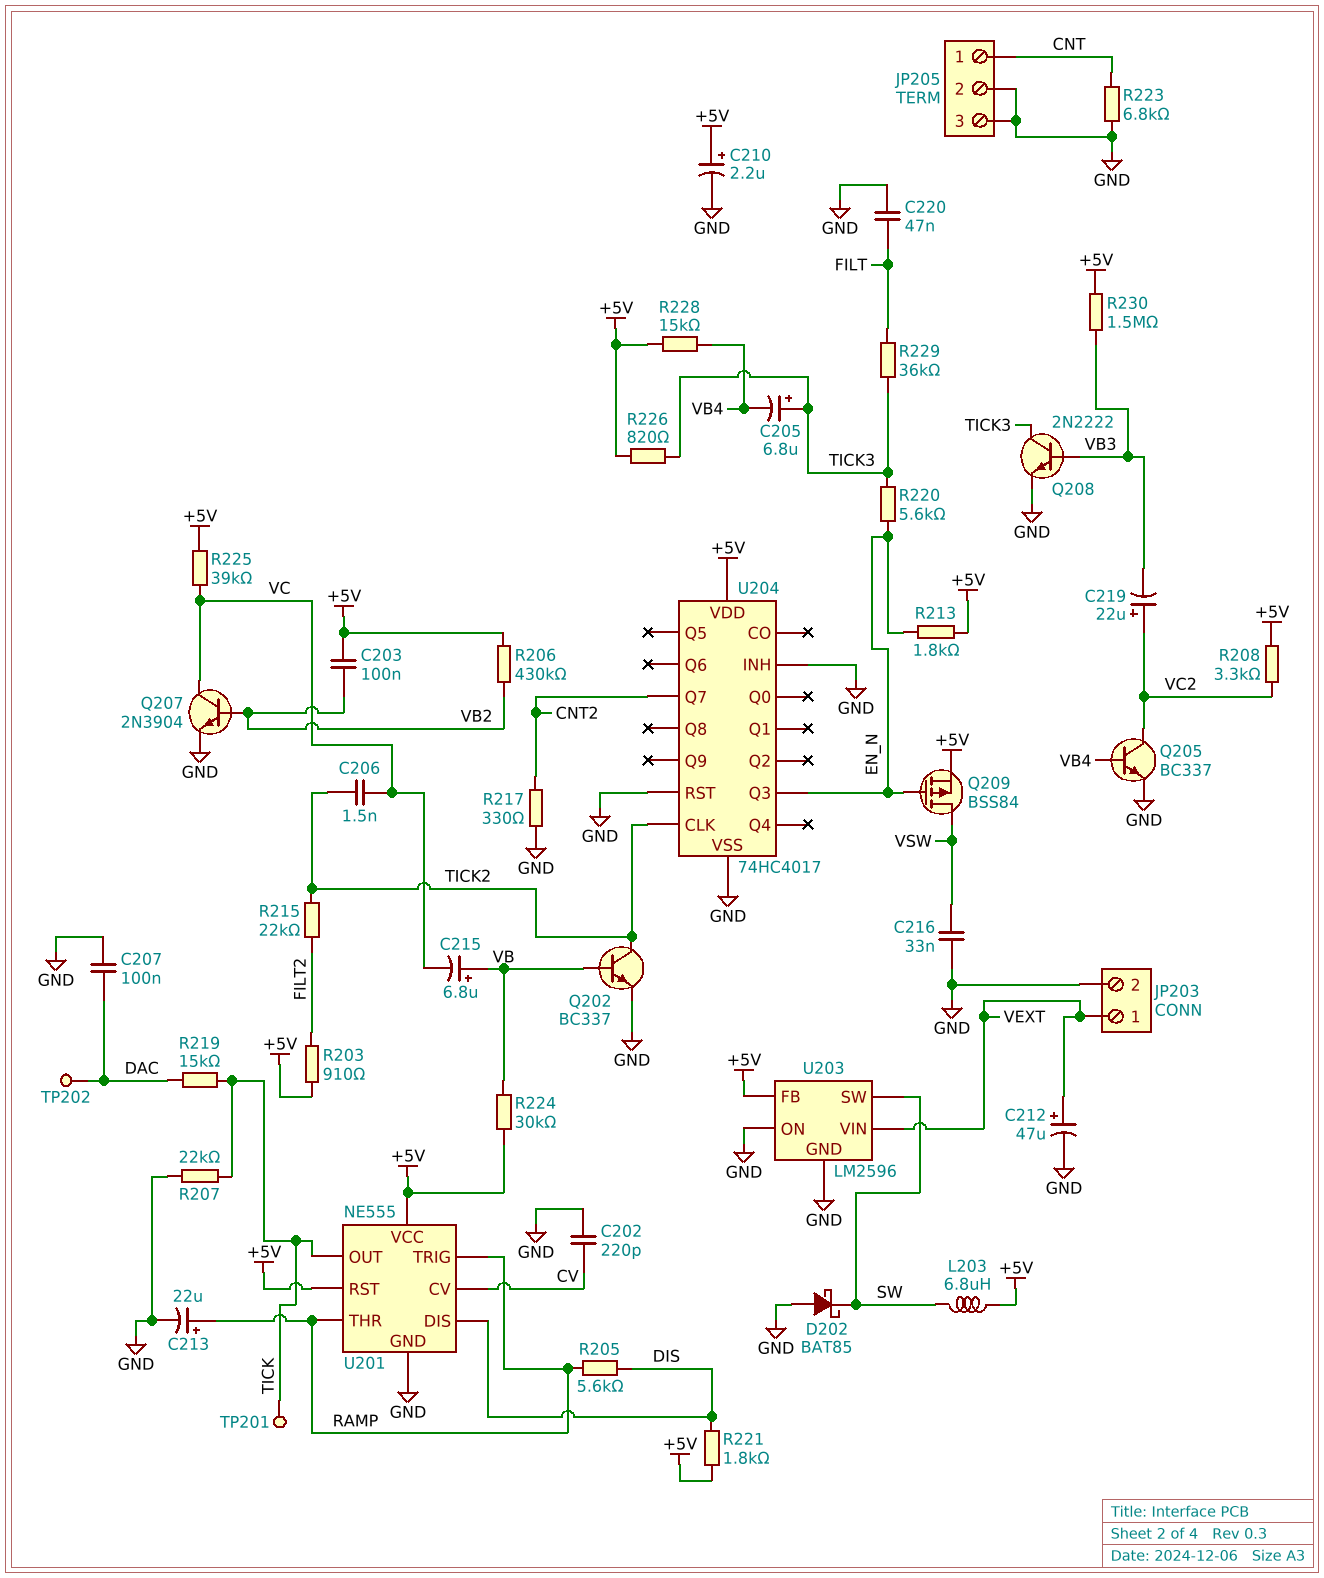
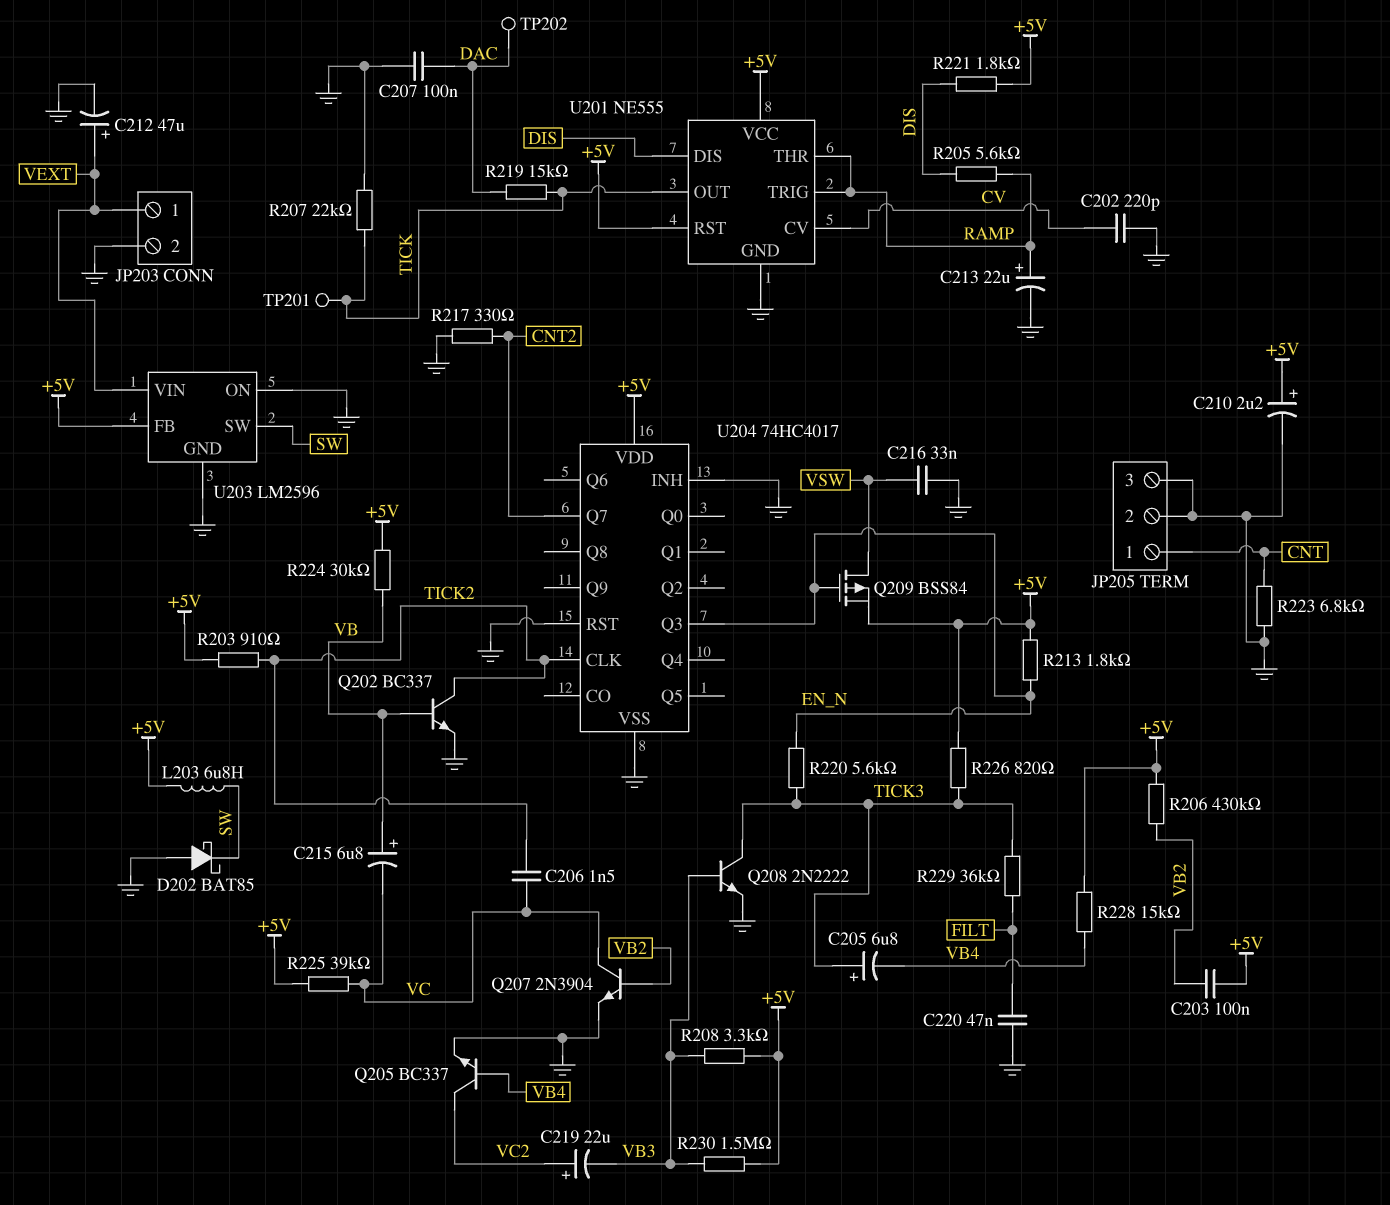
R203: 910 (+5V, FILT2) -> 910 (+5V, TICK2)
R208: 3.3k (+5V, VC2) -> 3.3k (+5V, VB3)
R215: 22k (FILT2, TICK2) -> none

